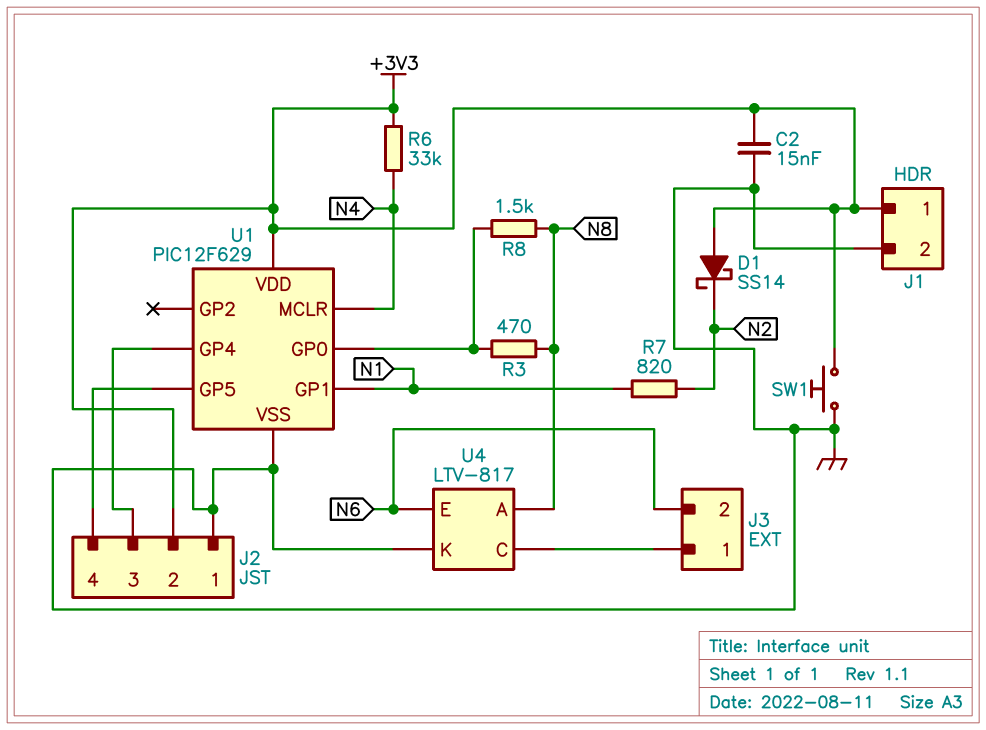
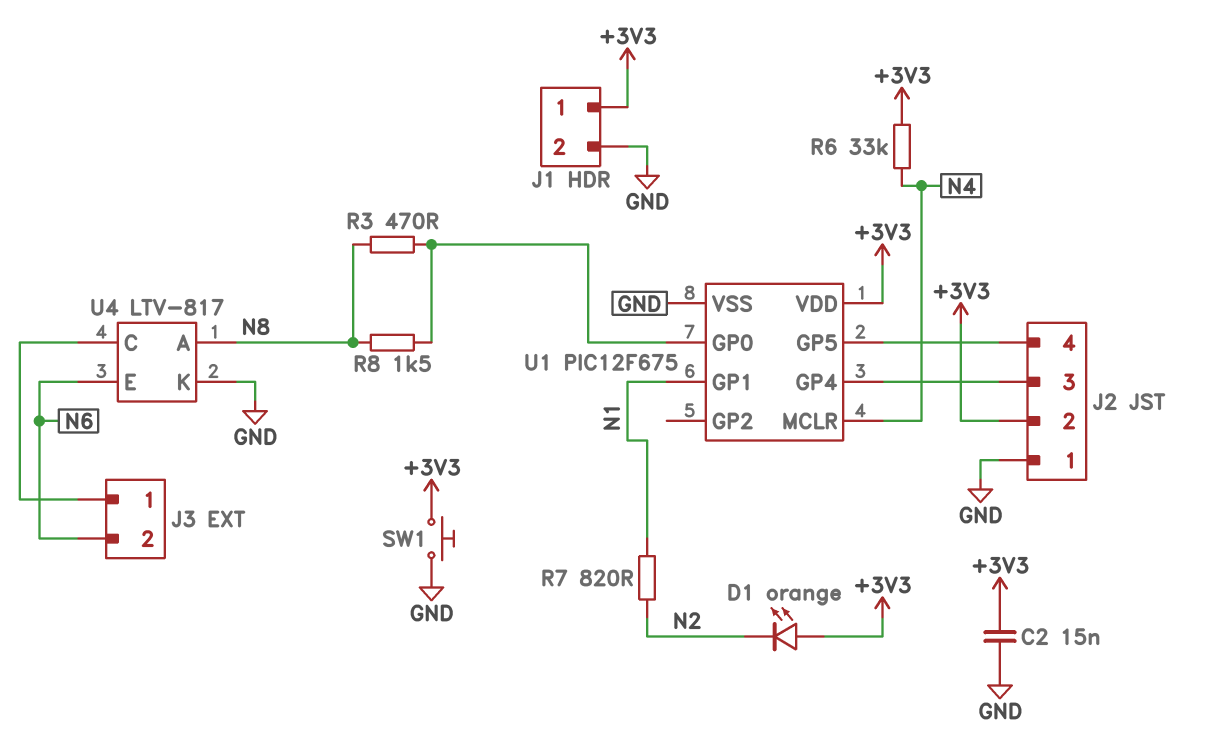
D1: schottky SS14 (A +3V3, K N2) -> LED orange (A +3V3, K N2)
U1: PIC12F629 -> PIC12F675

